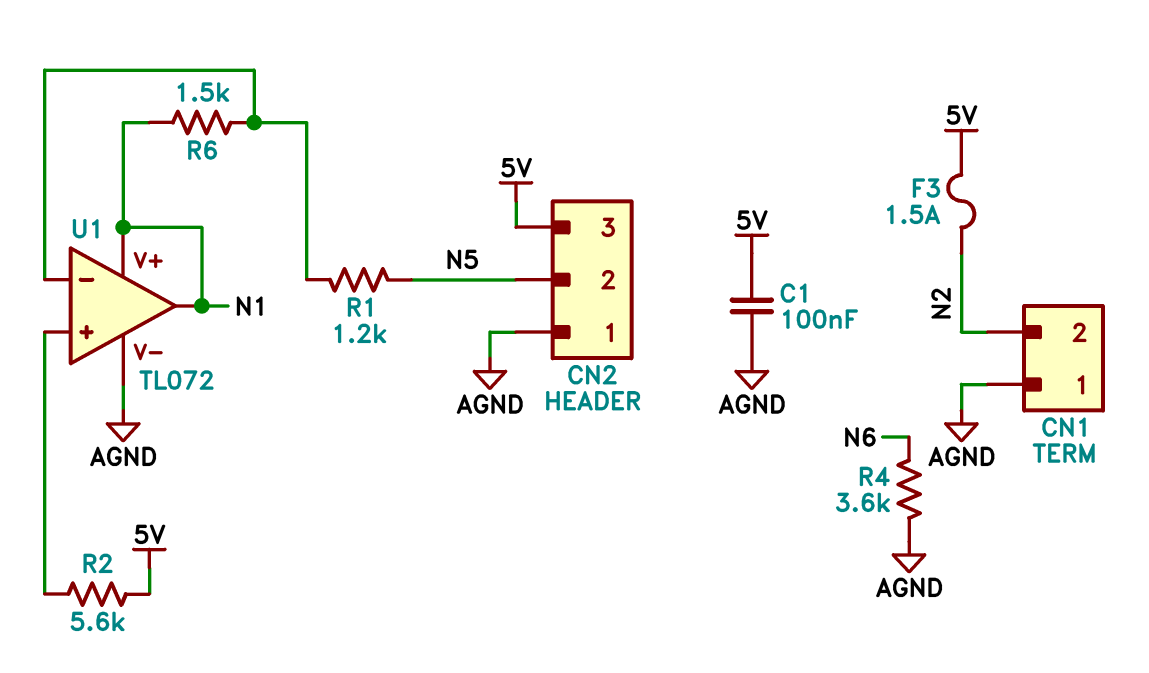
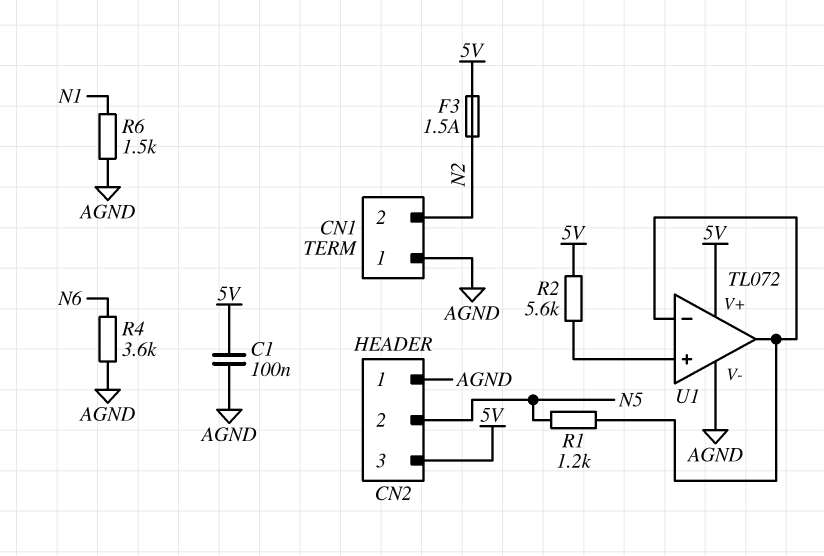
R6: 1.5k (N1, U1/in-) -> 1.5k (AGND, N1)
U1 pin V+: N1 -> 5V
U1 pin out: N1 -> U1/in-

